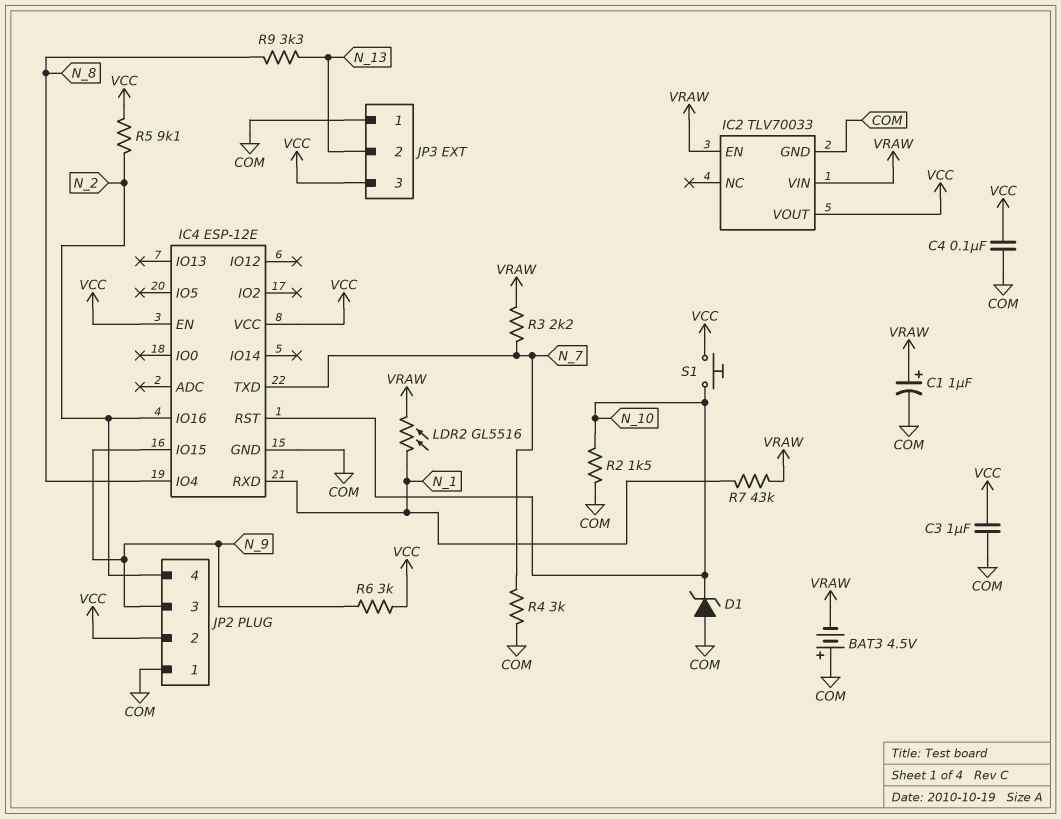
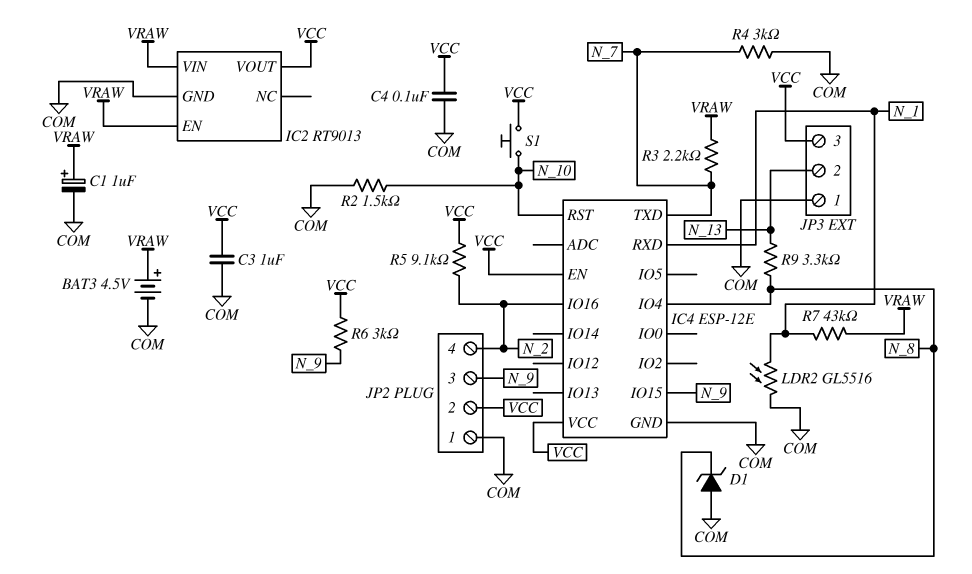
BAT3: 4.5V (plus COM, minus VRAW) -> 4.5V (plus VRAW, minus COM)
D1: zener (A COM, K N_10) -> zener (A COM, K N_8)
IC2: TLV70033 -> RT9013
LDR2: GL5516 (N_1, VRAW) -> GL5516 (COM, N_1)

